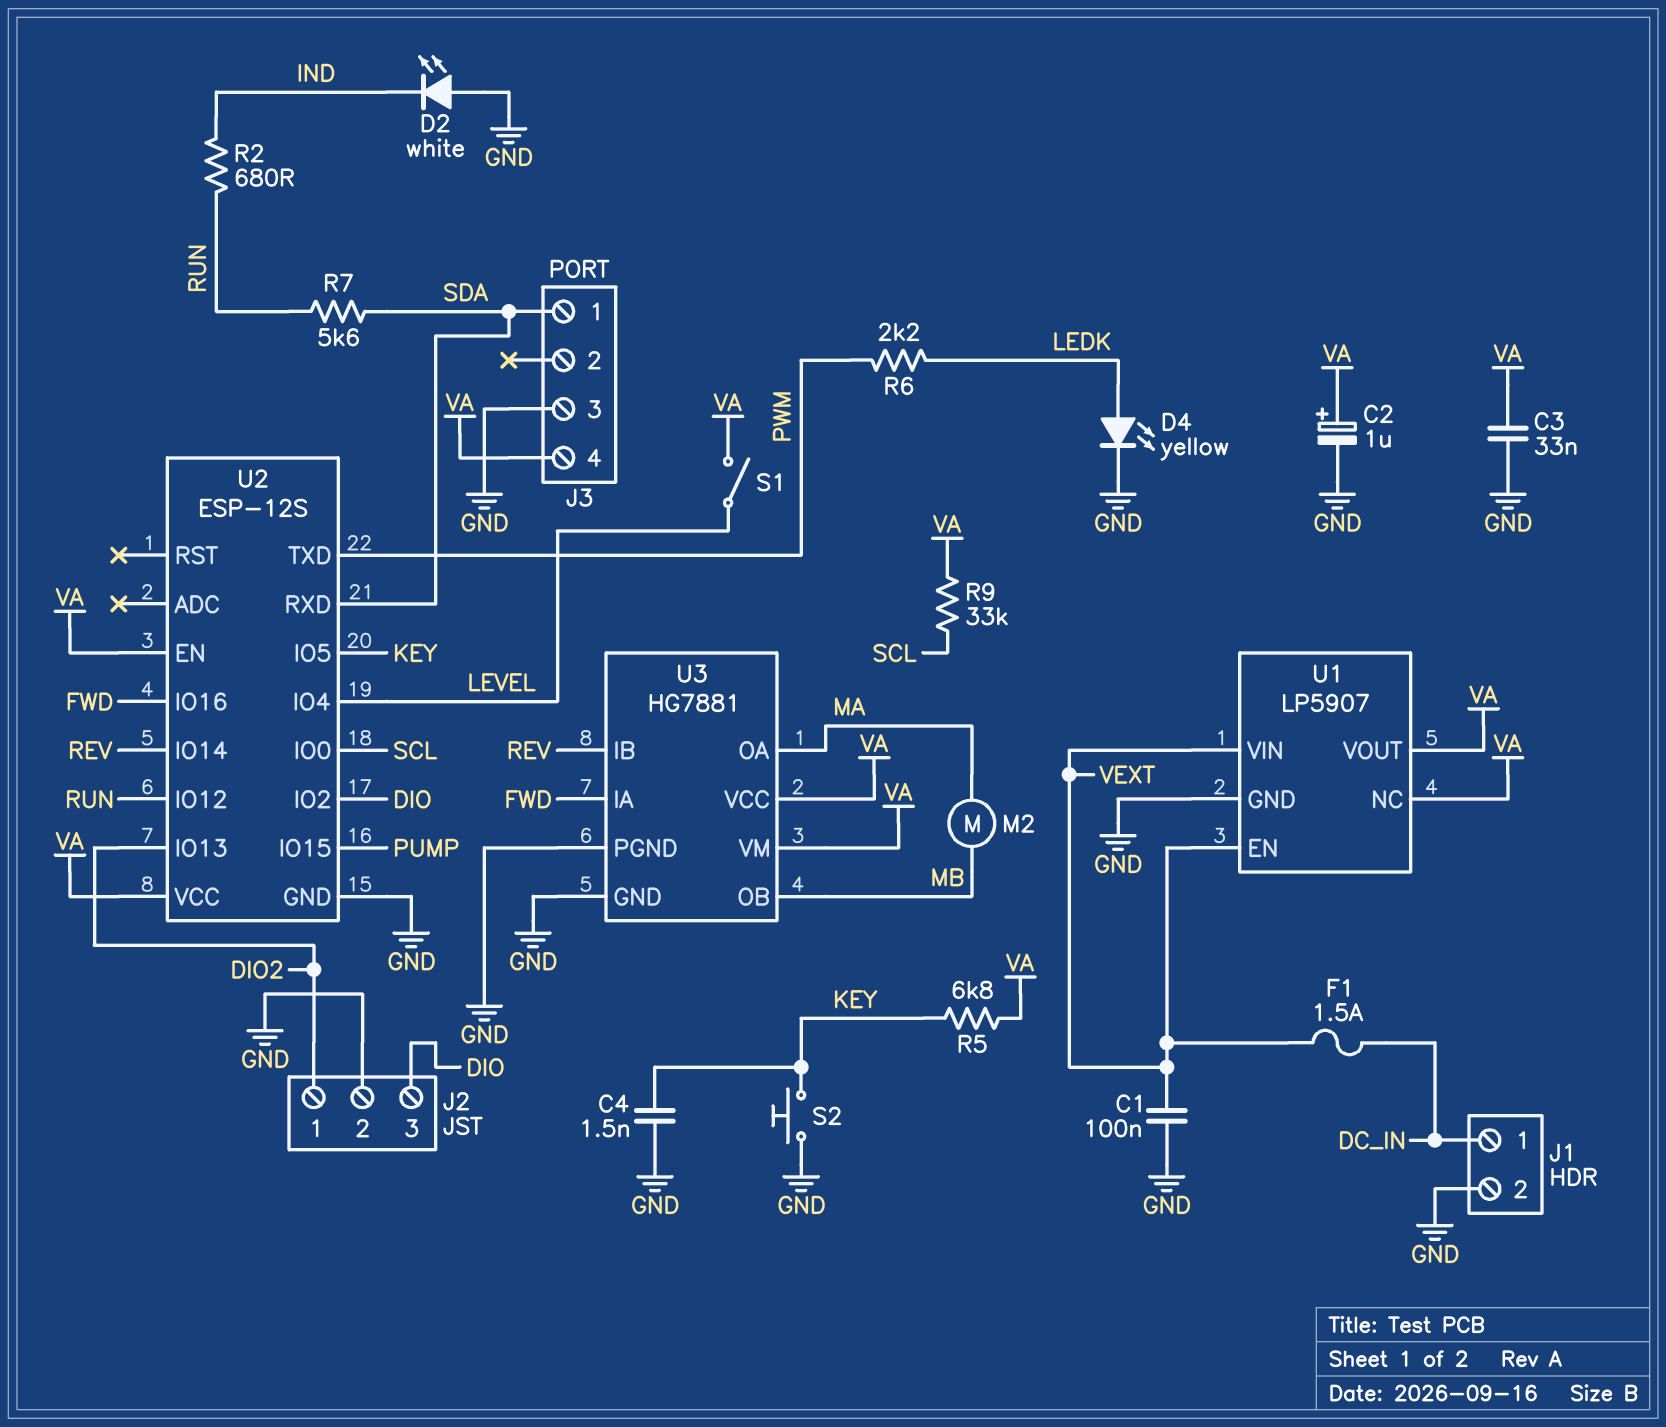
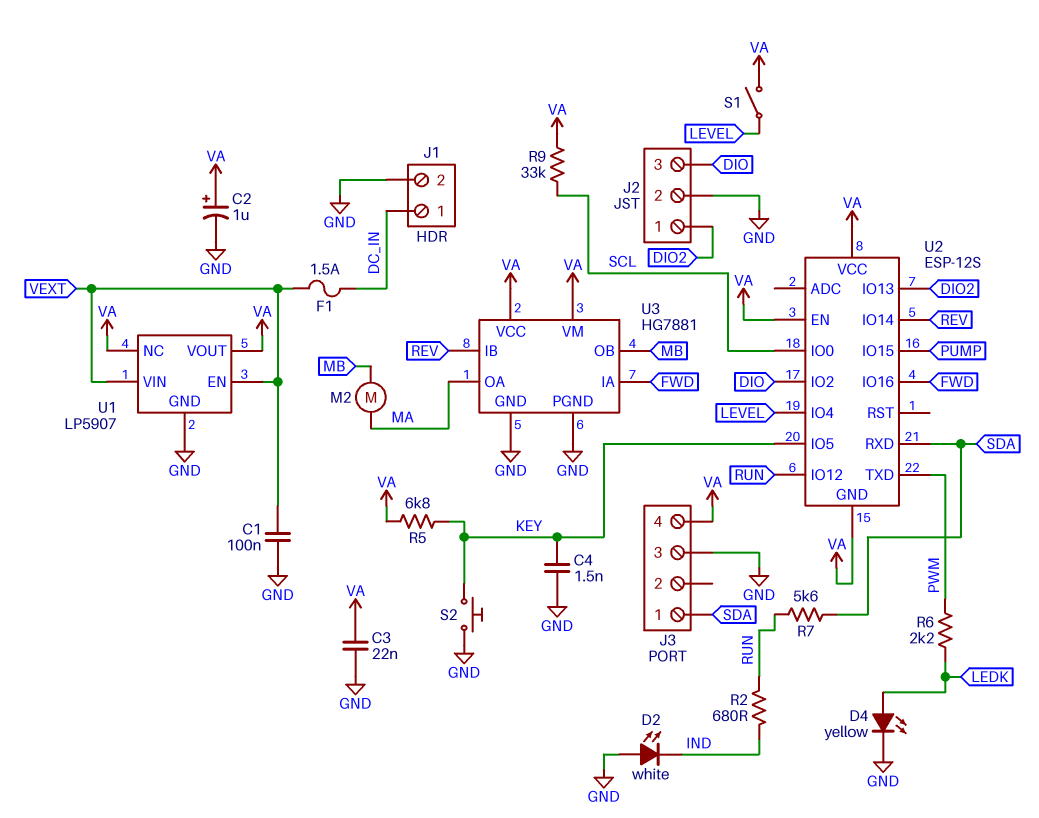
C3: 33nF (GND, VA) -> 22nF (GND, VA)
U2 pin GND: GND -> VA

